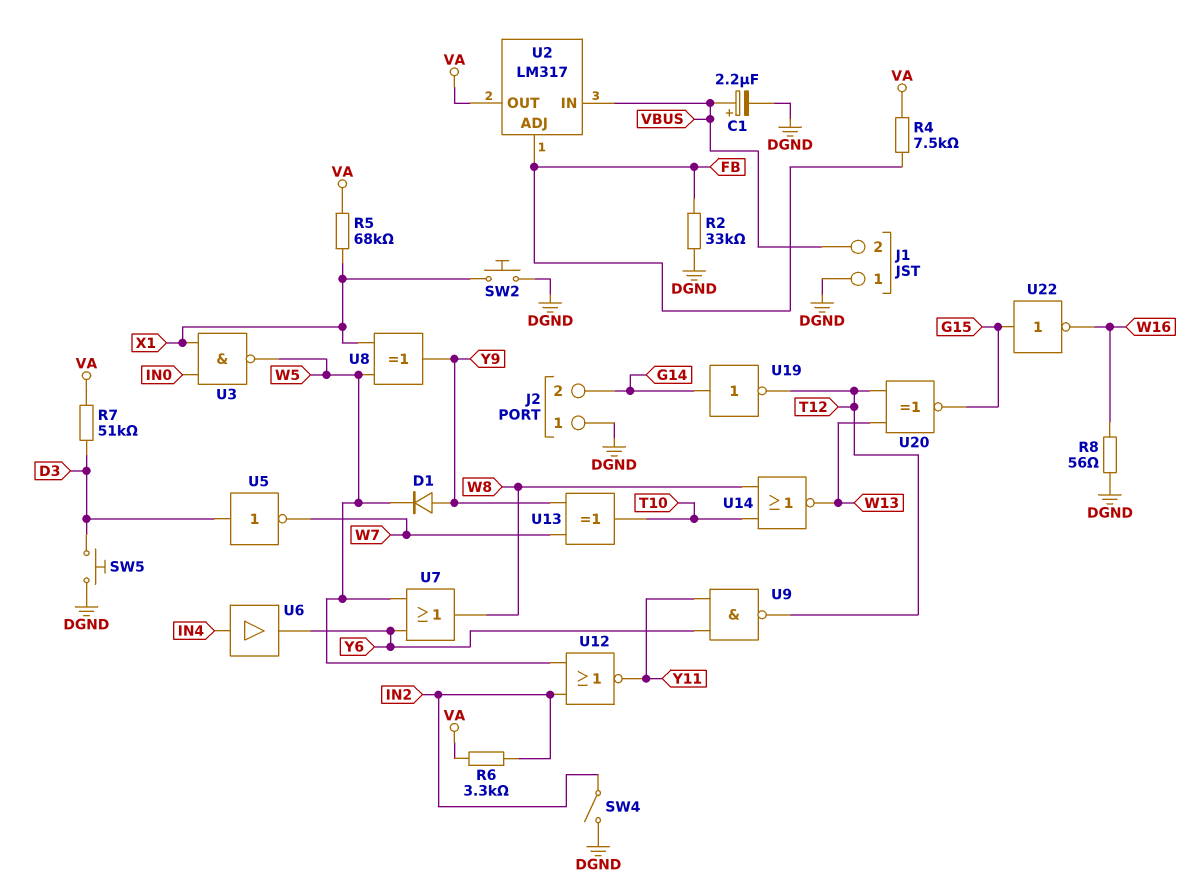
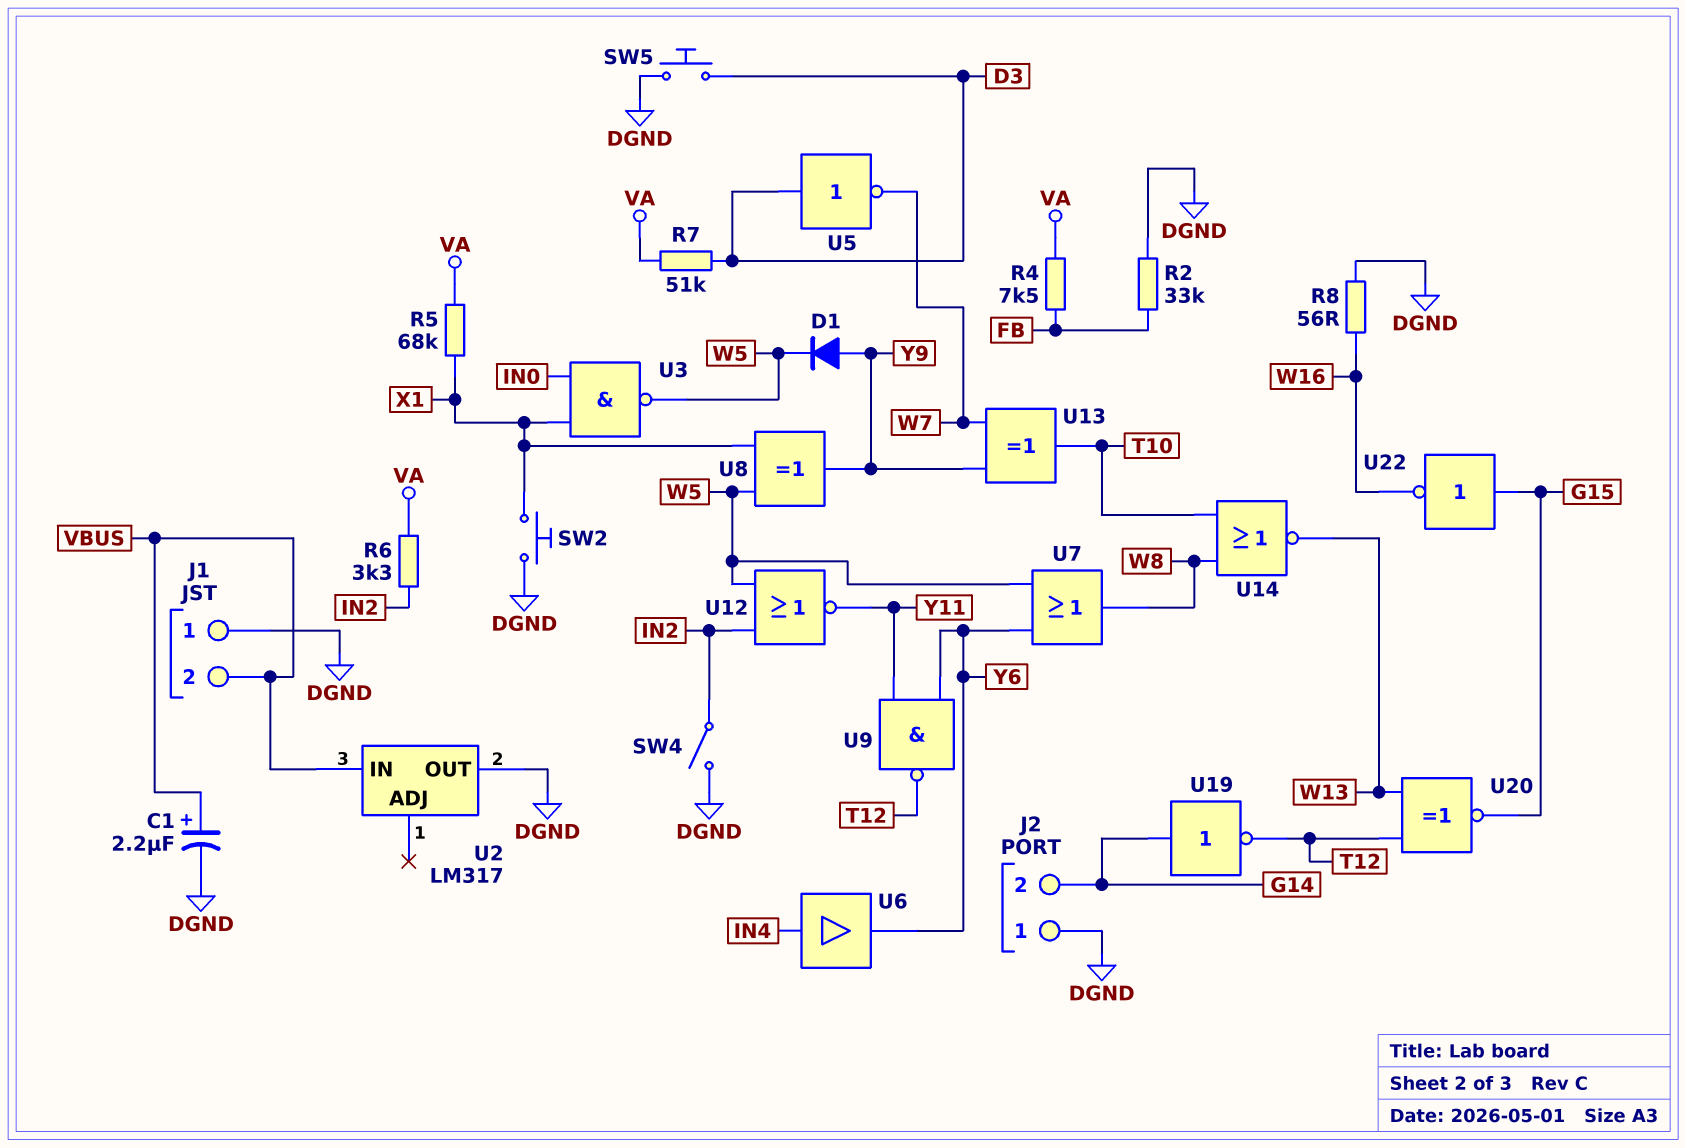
U2 pin ADJ: FB -> none
U2 pin OUT: VA -> DGND

